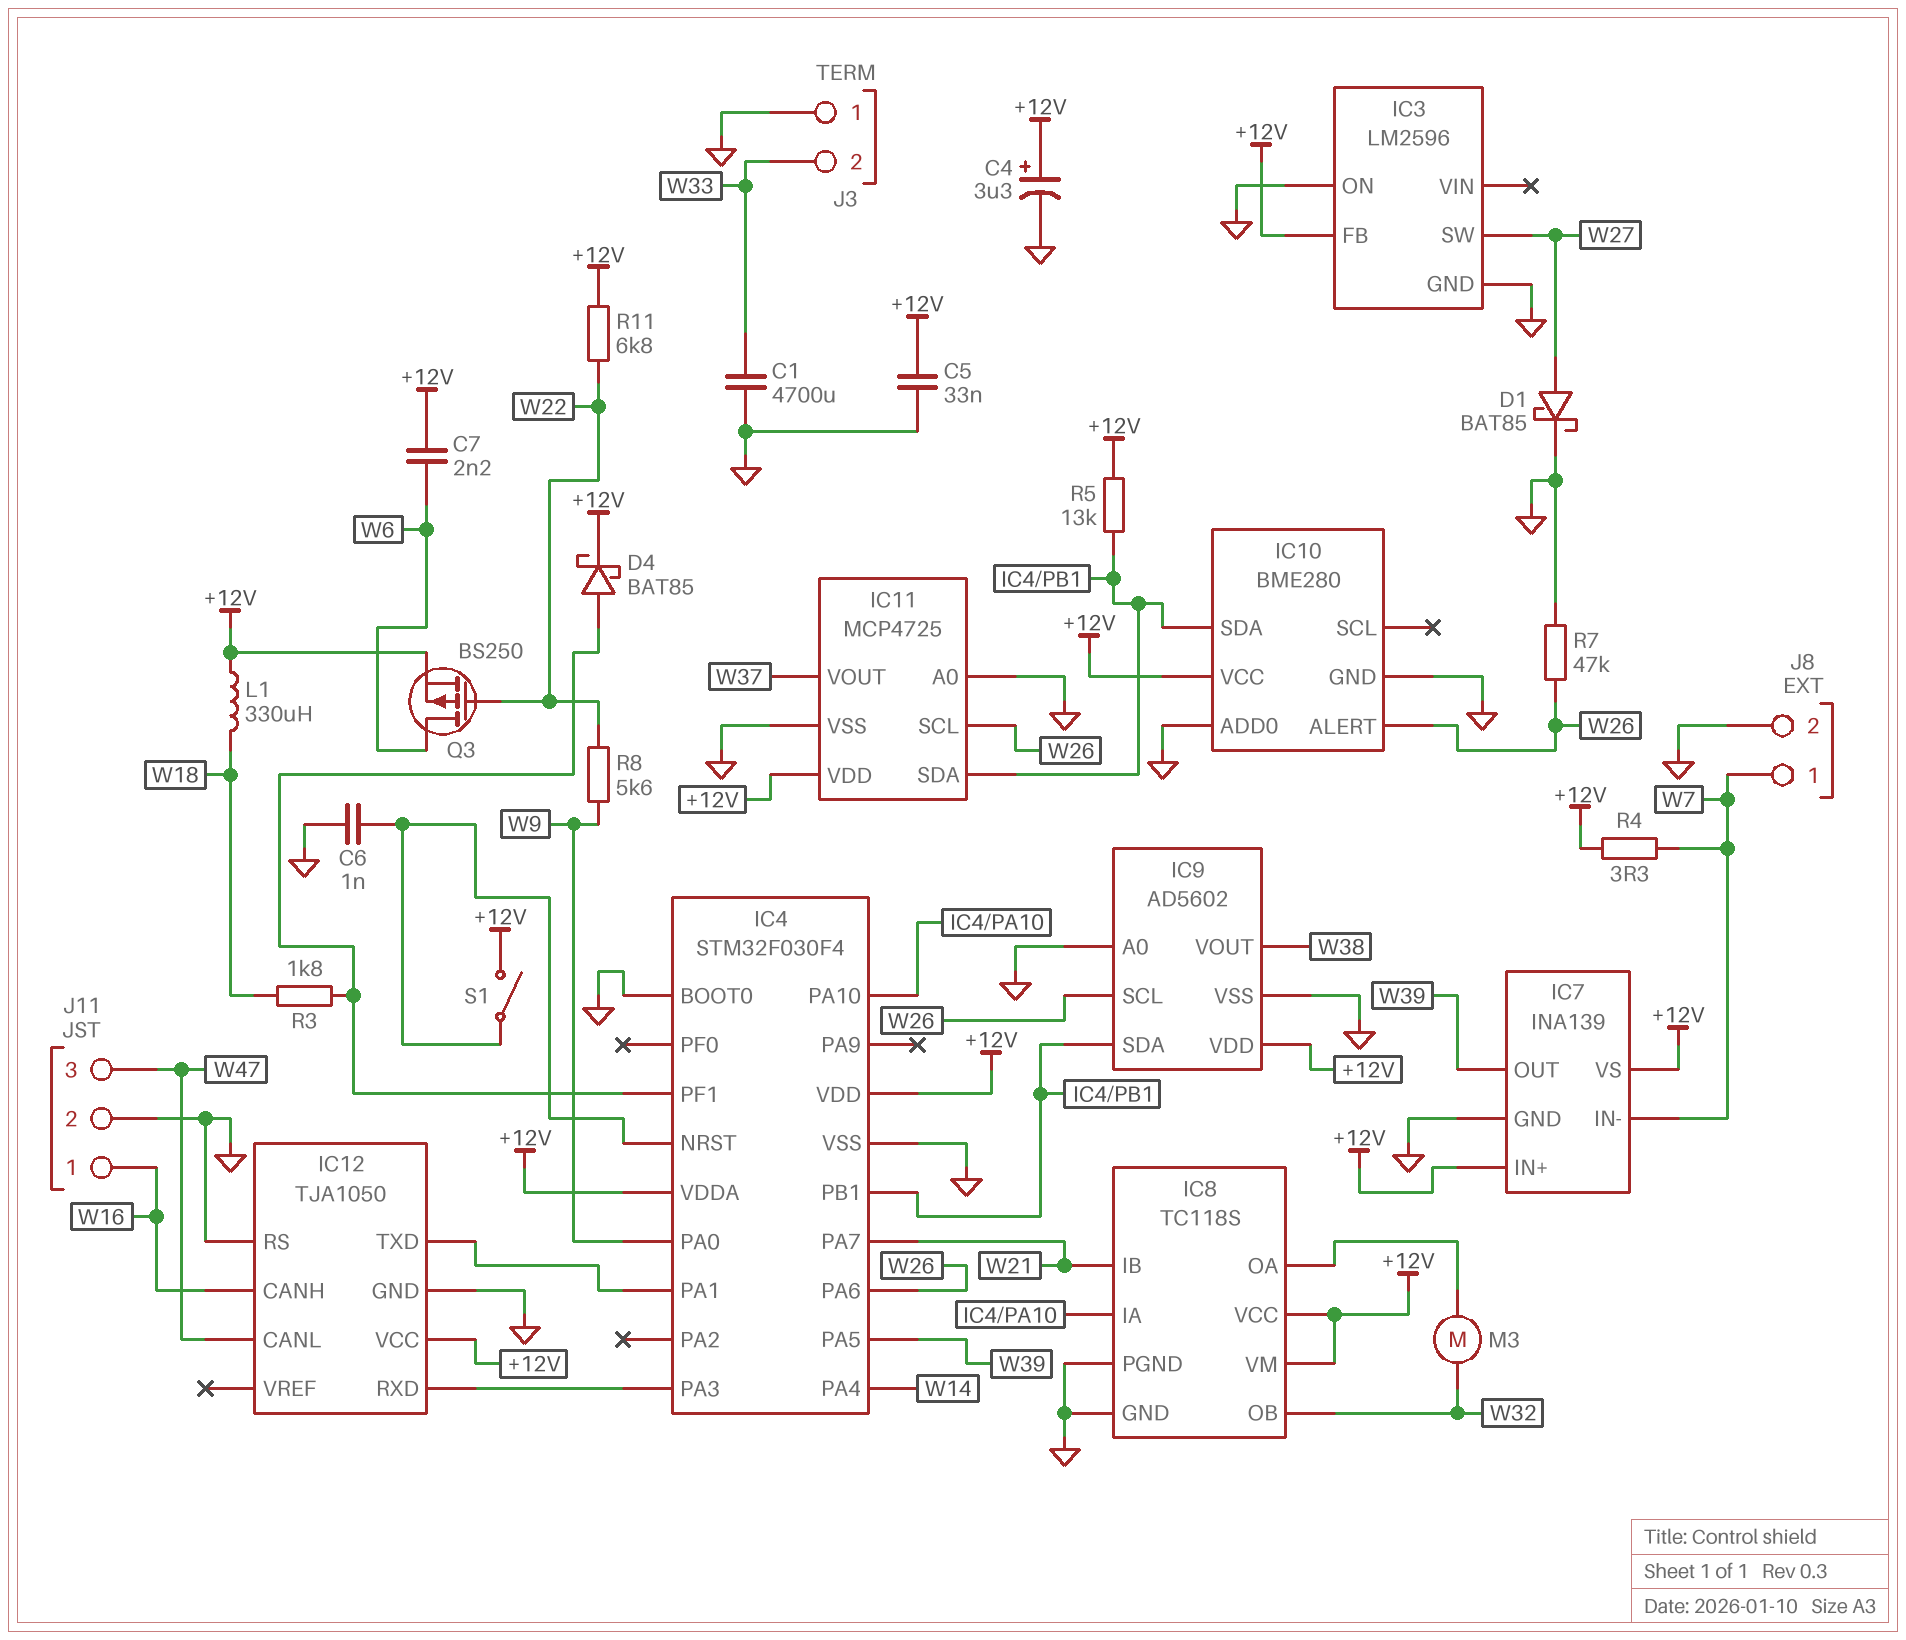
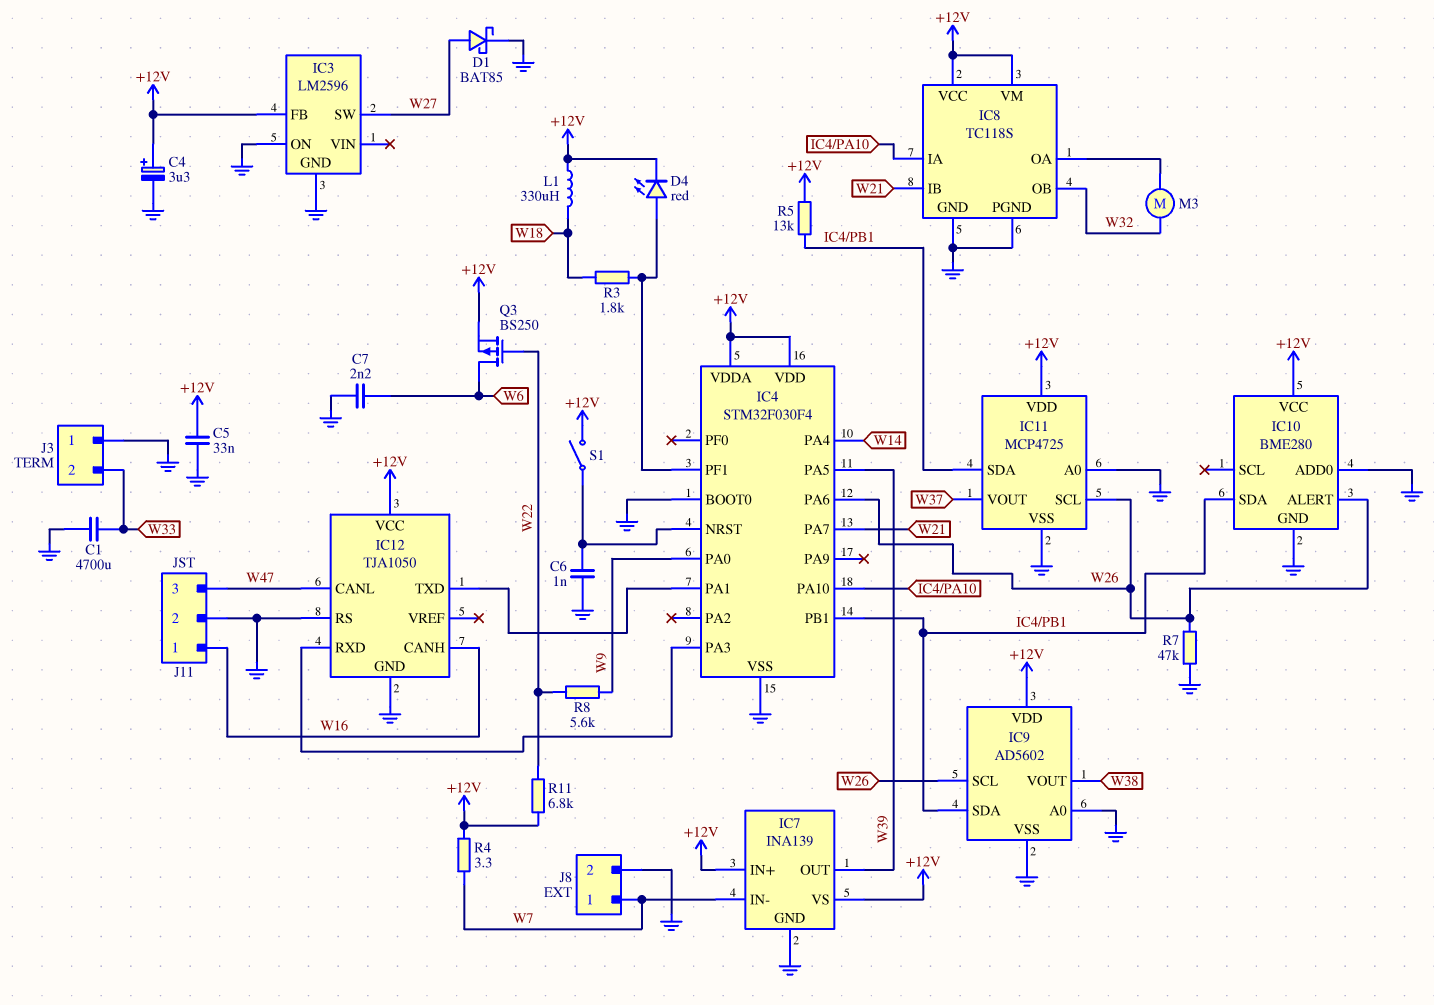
C7: 2.2nF (+12V, W6) -> 2.2nF (GND, W6)
D4: schottky BAT85 (A IC4/PF1, K +12V) -> LED red (A IC4/PF1, K +12V)

